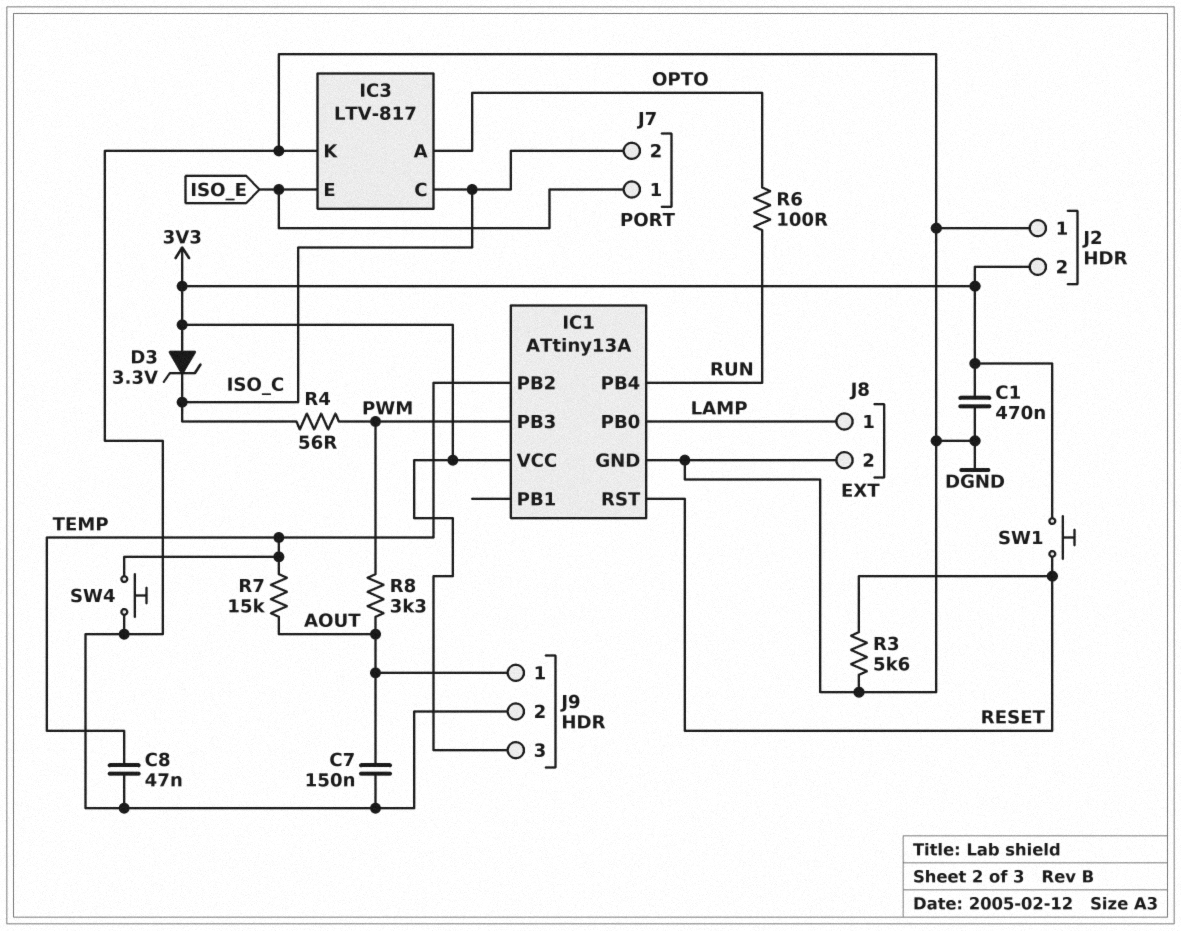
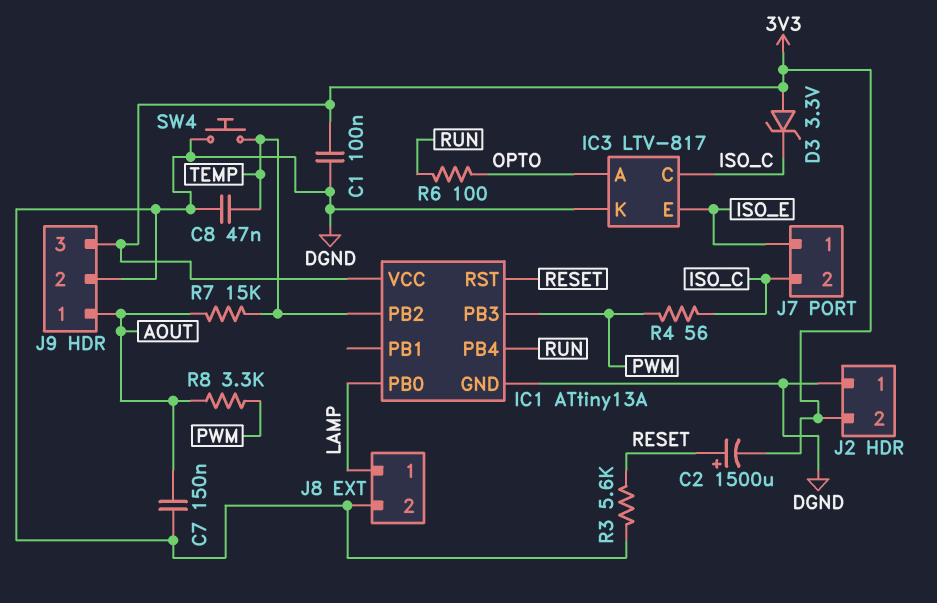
C1: 470nF (3V3, DGND) -> 100nF (3V3, DGND)
C2: none -> 1500uF (plus RESET, minus 3V3)
SW1: button (3V3, RESET) -> none

